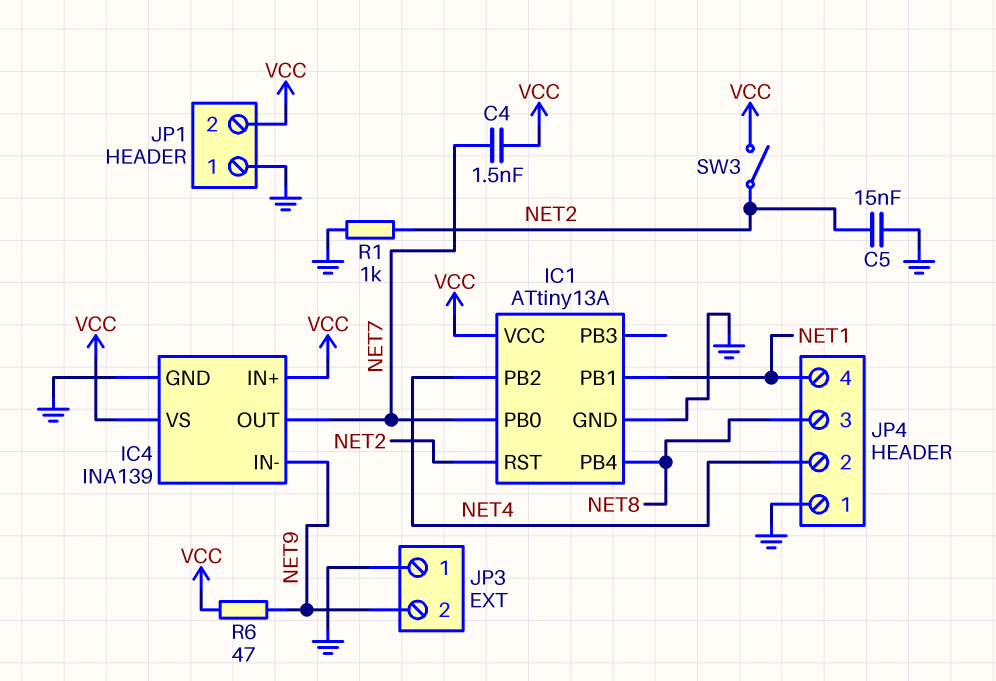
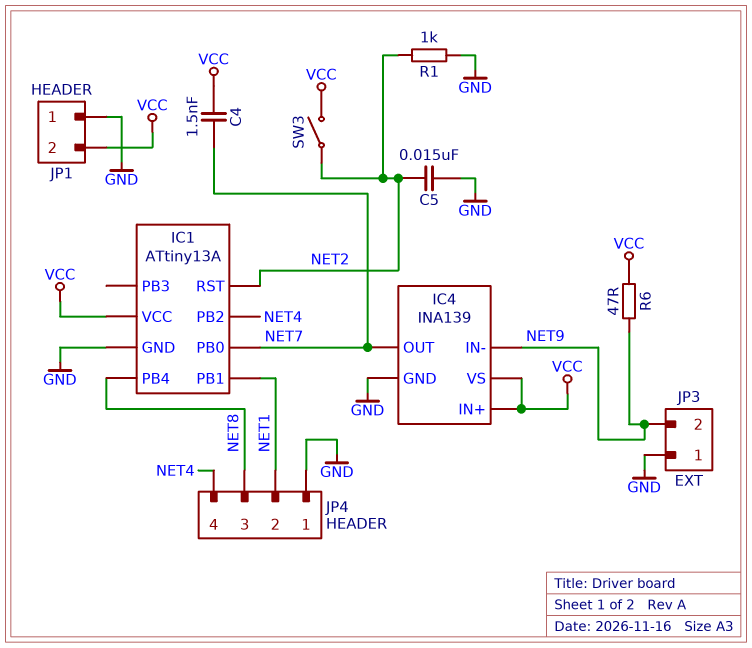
JP4 pin 2: NET4 -> NET1
JP4 pin 4: NET1 -> NET4

